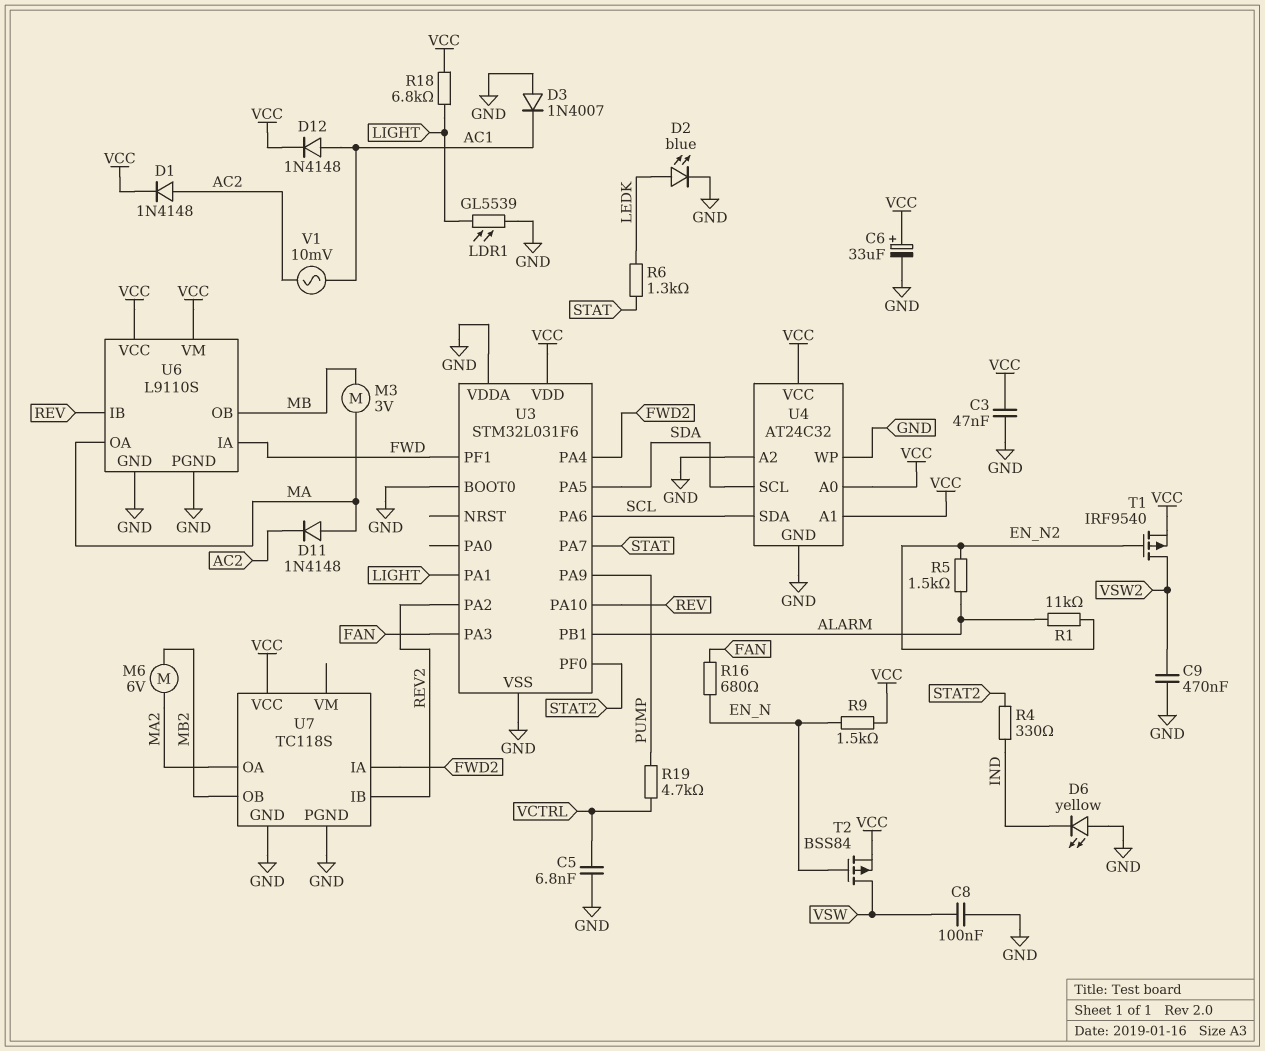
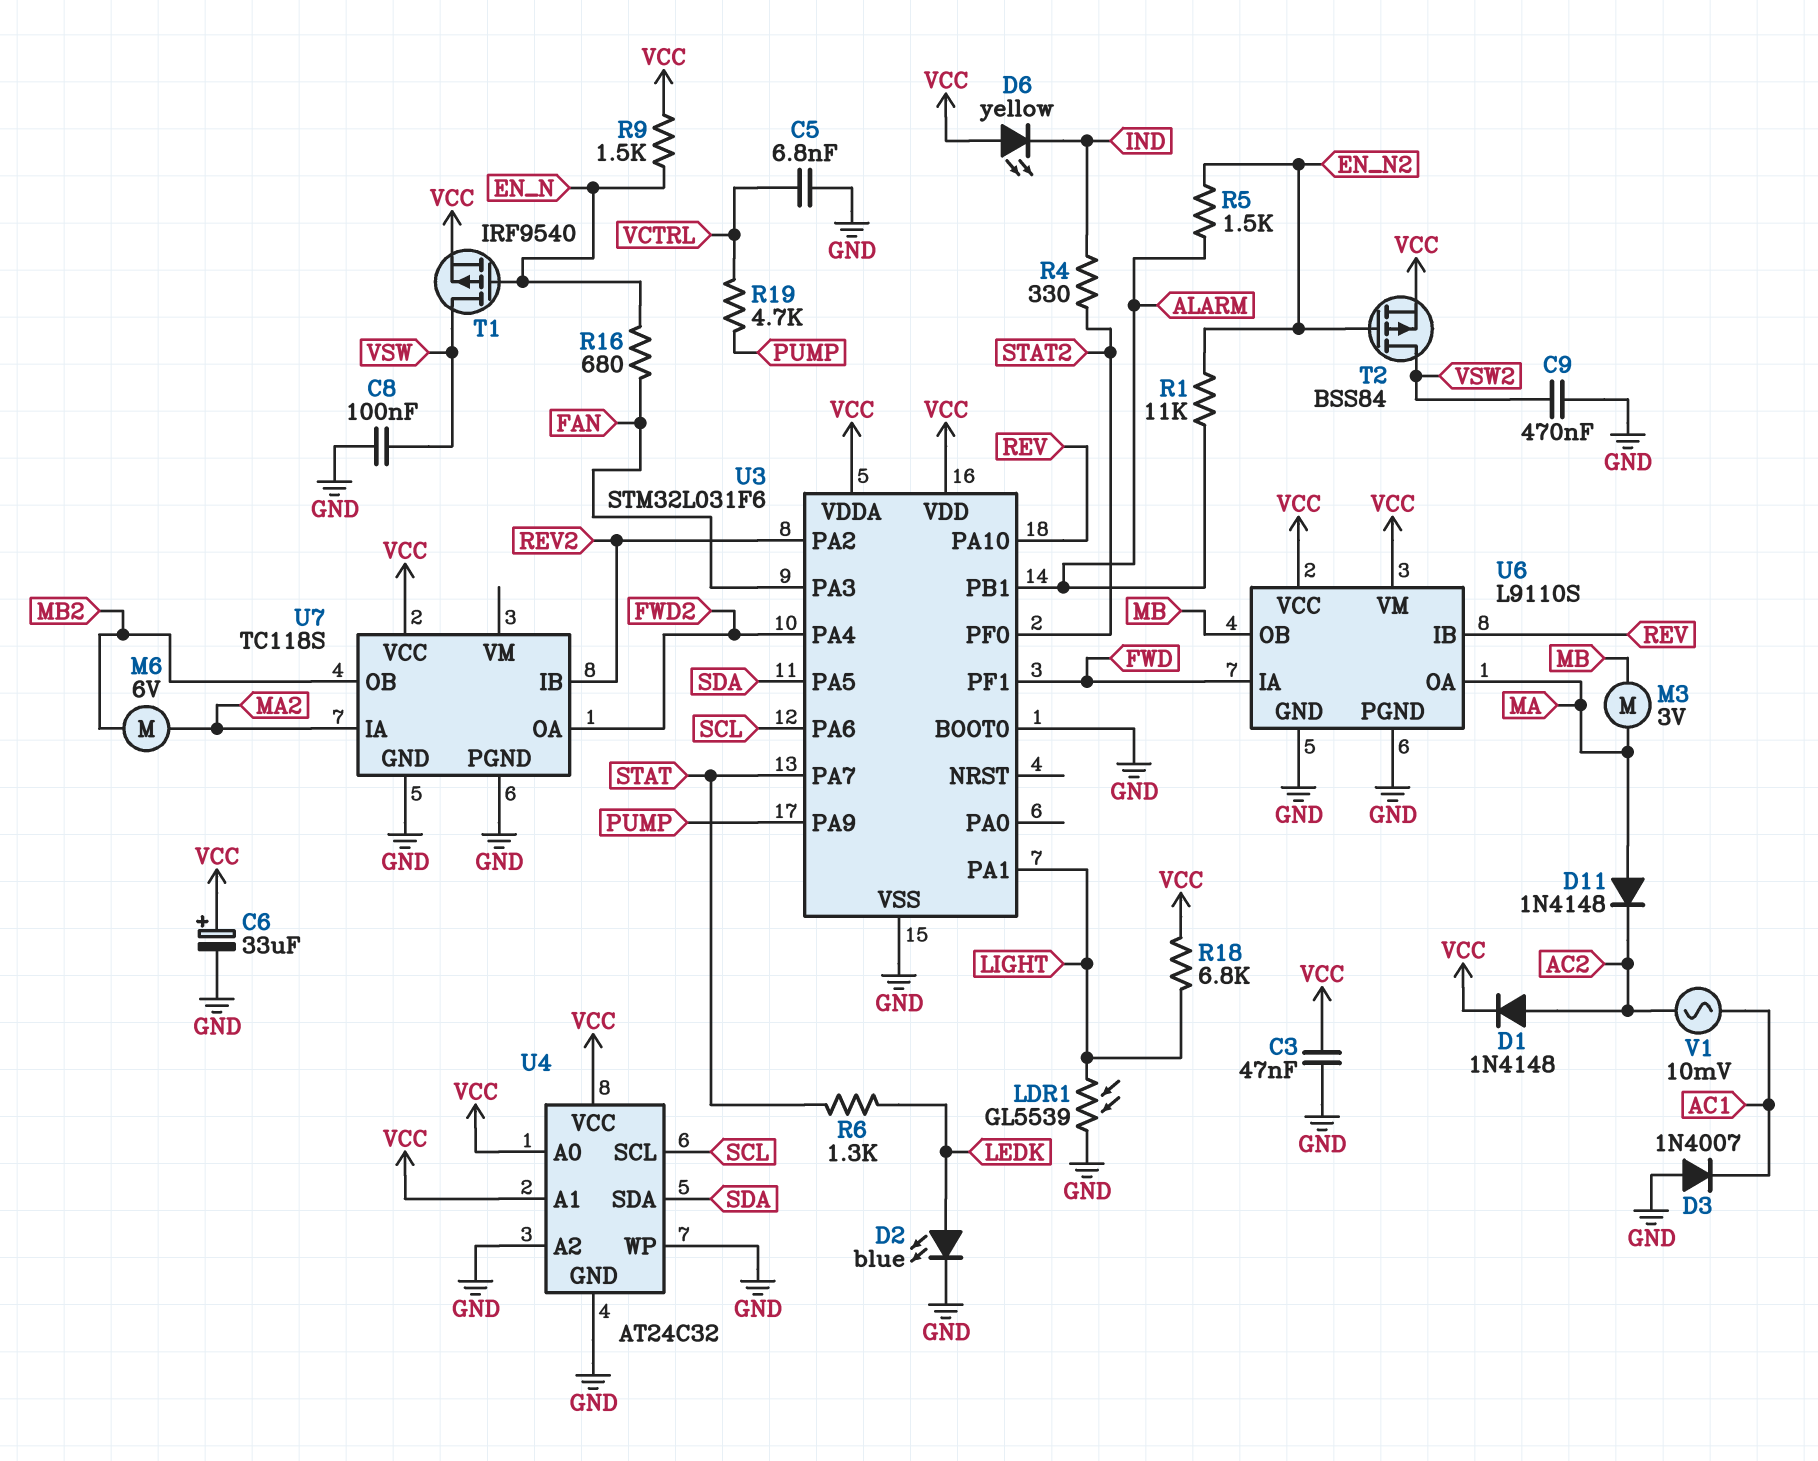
D6: LED yellow (A GND, K IND) -> LED yellow (A VCC, K IND)
D12: diode 1N4148 (A AC1, K VCC) -> none
T1: PMOS IRF9540 (G EN_N2, D VSW2, S VCC) -> PMOS IRF9540 (G EN_N, D VSW, S VCC)
T2: PMOS BSS84 (G EN_N, D VSW, S VCC) -> PMOS BSS84 (G EN_N2, D VSW2, S VCC)
U3 pin VDDA: GND -> VCC
U4 pin SCL: SDA -> SCL
U4 pin SDA: SCL -> SDA
U7 pin IA: FWD2 -> MA2
U7 pin OA: MA2 -> FWD2

